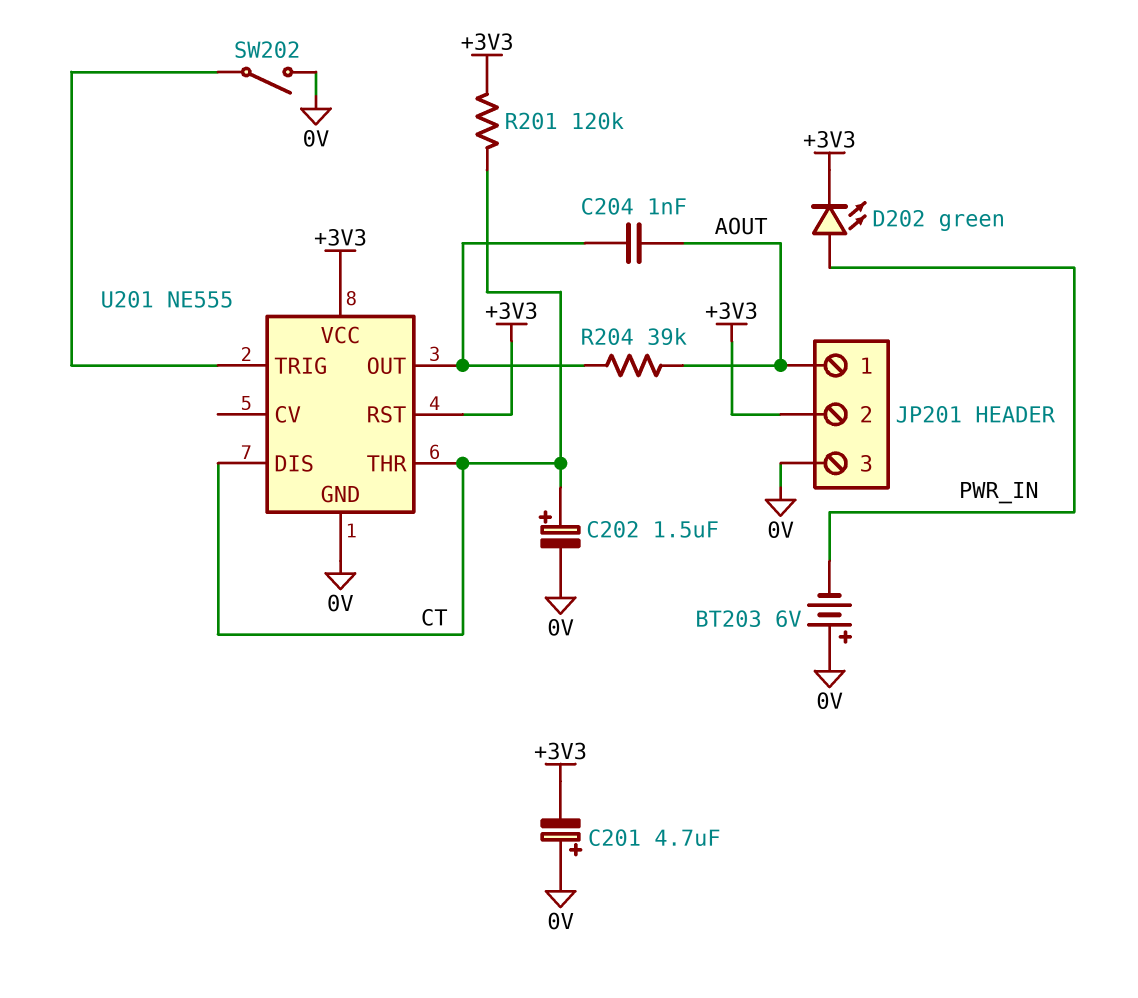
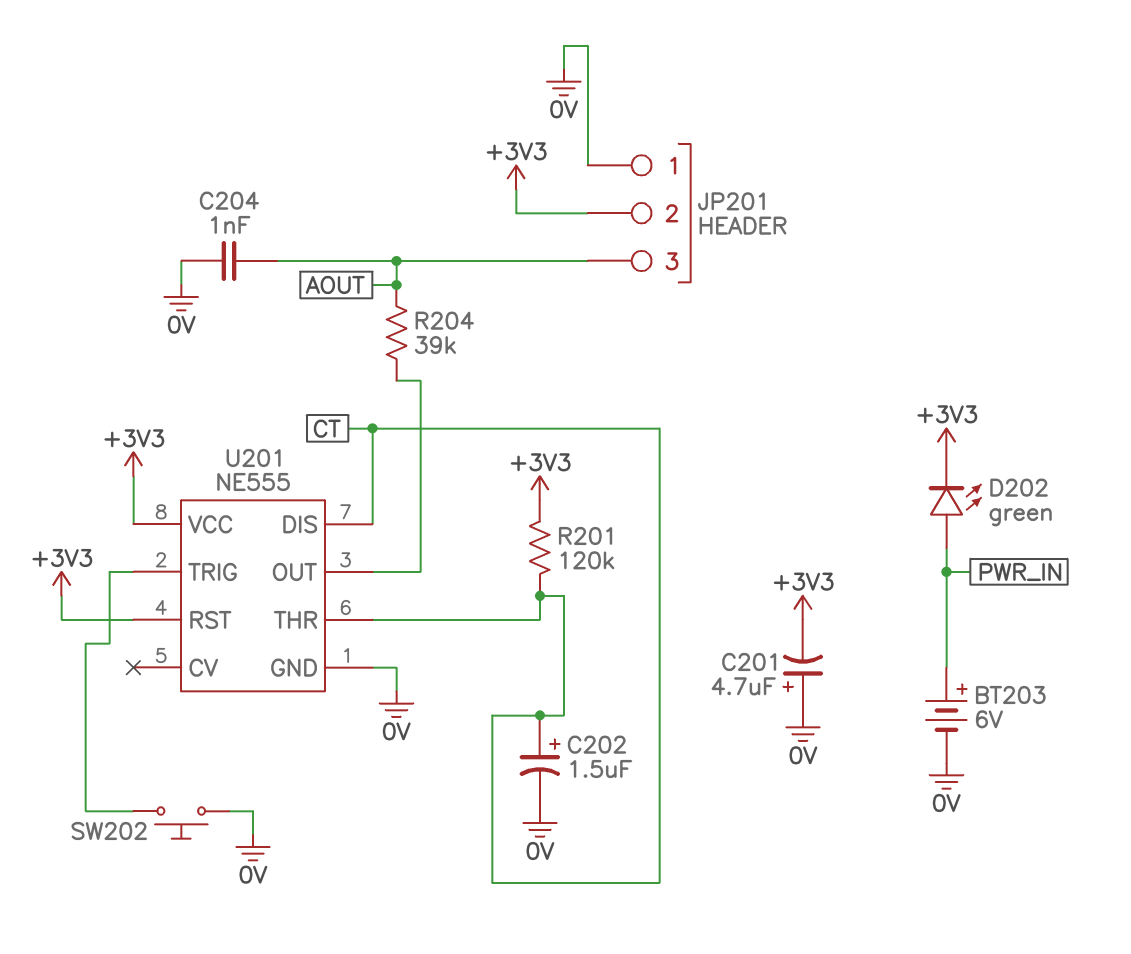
BT203: 6V (plus 0V, minus PWR_IN) -> 6V (plus PWR_IN, minus 0V)
C204: 1nF (AOUT, U201/OUT) -> 1nF (0V, AOUT)
JP201 pin 1: AOUT -> 0V
JP201 pin 3: 0V -> AOUT
SW202: switch (0V, U201/TRIG) -> button (0V, U201/TRIG)

